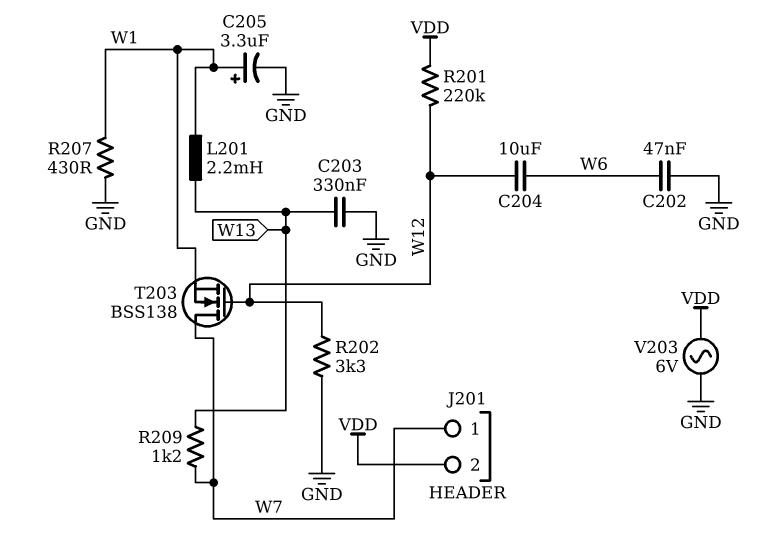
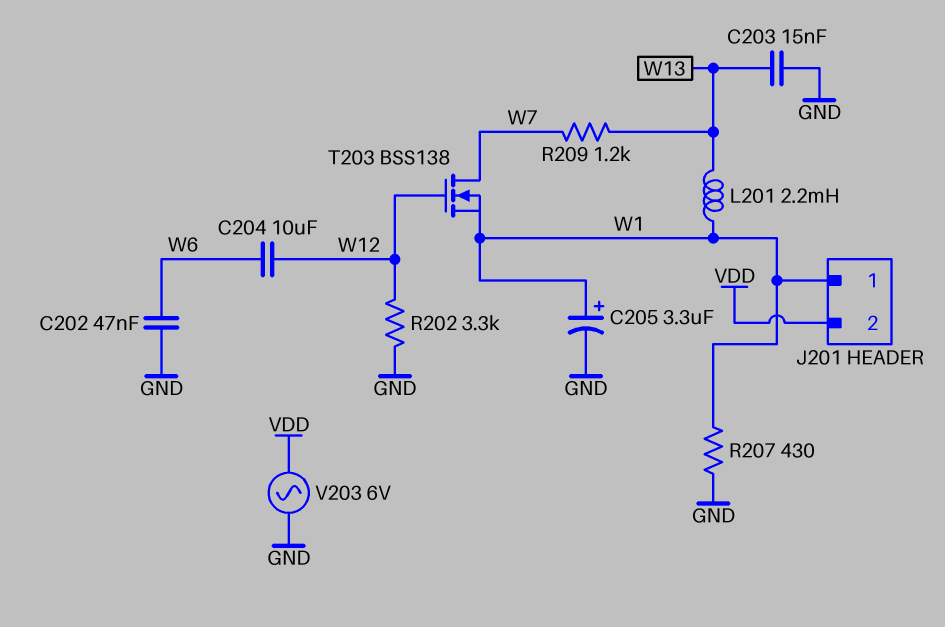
C203: 330nF (GND, W13) -> 15nF (GND, W13)
J201 pin 1: W7 -> W1
R201: 220k (VDD, W12) -> none

